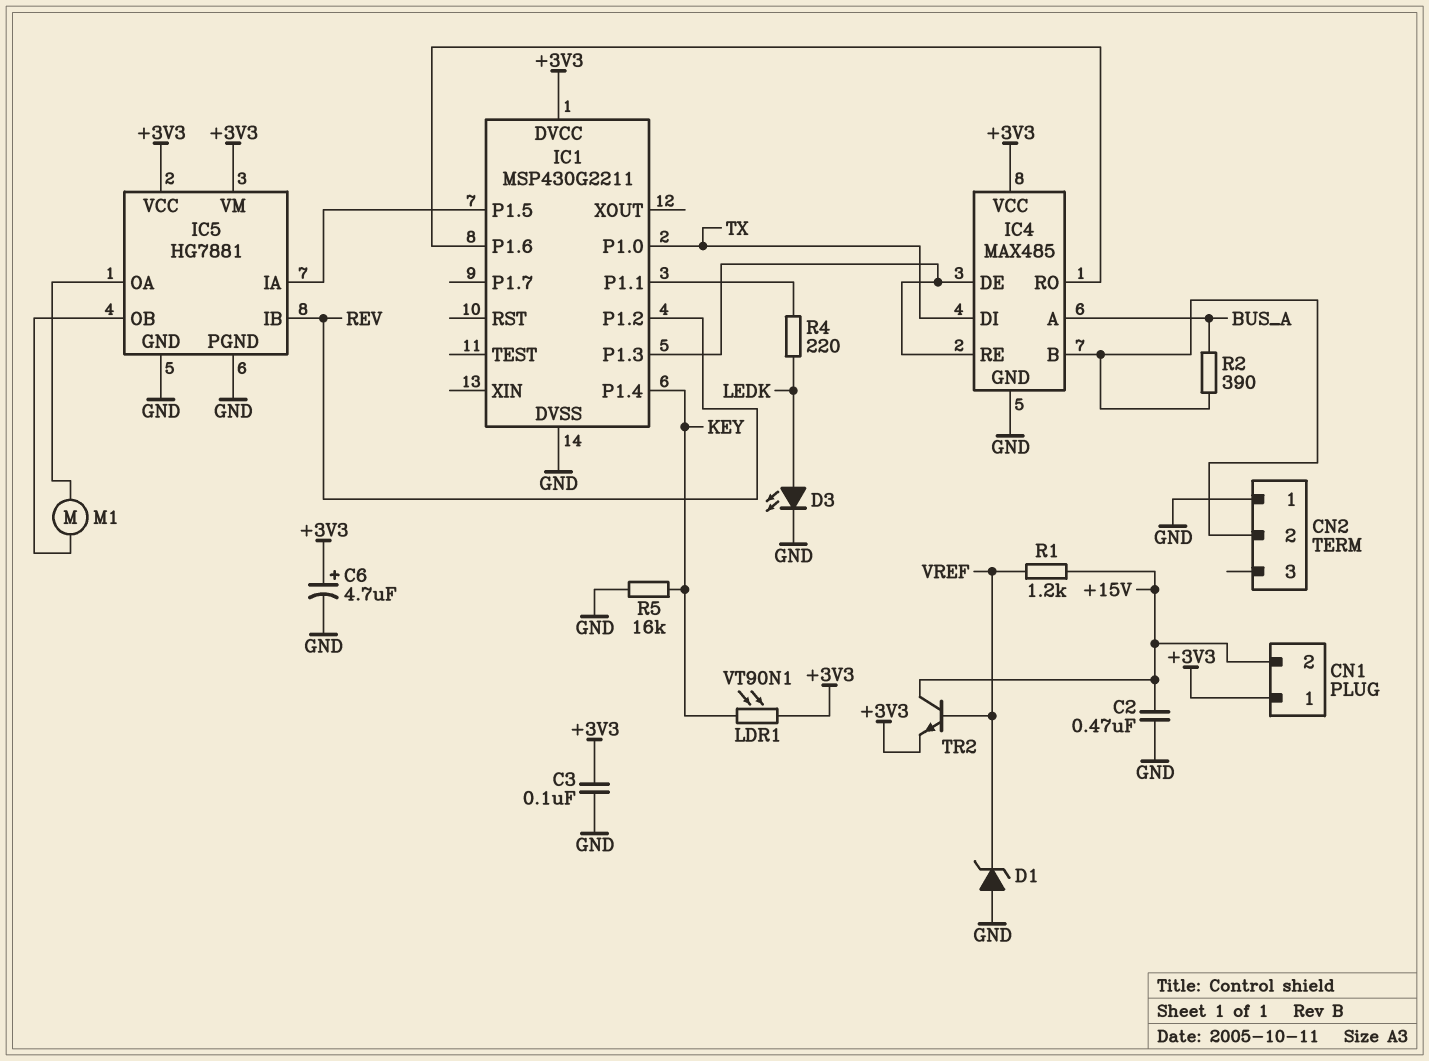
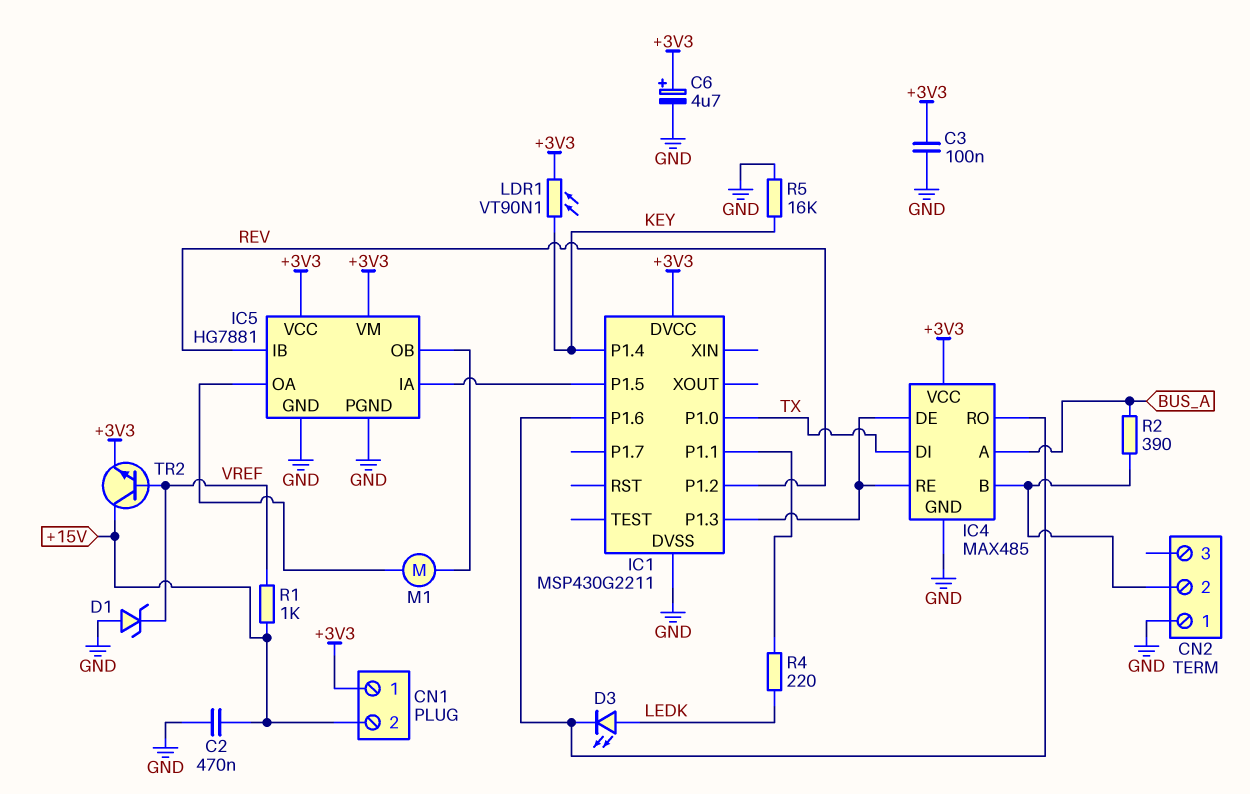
D3: LED (A LEDK, K GND) -> LED (A LEDK, K IC1/P1.6)
R1: 1.2k (+15V, VREF) -> 1k (+15V, VREF)

